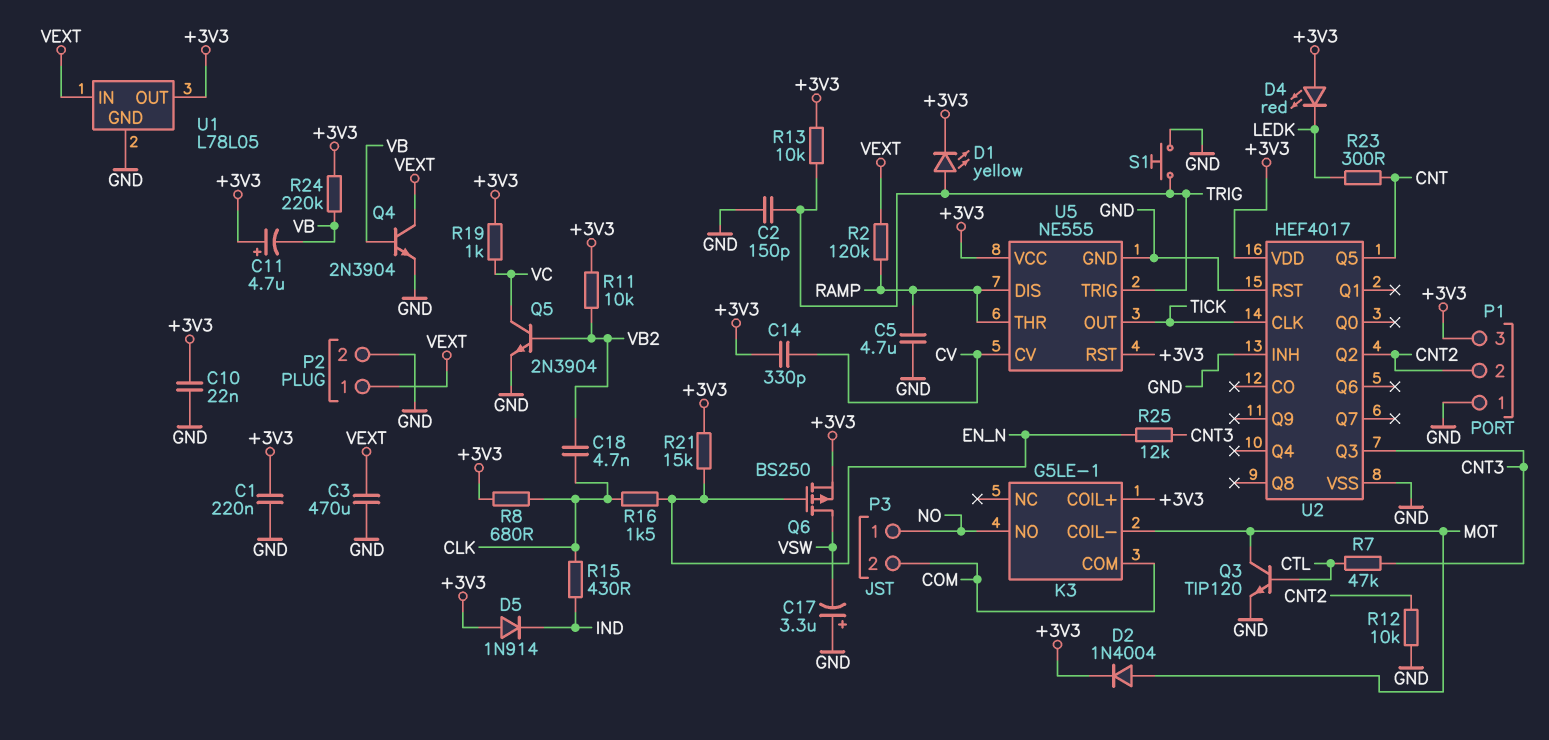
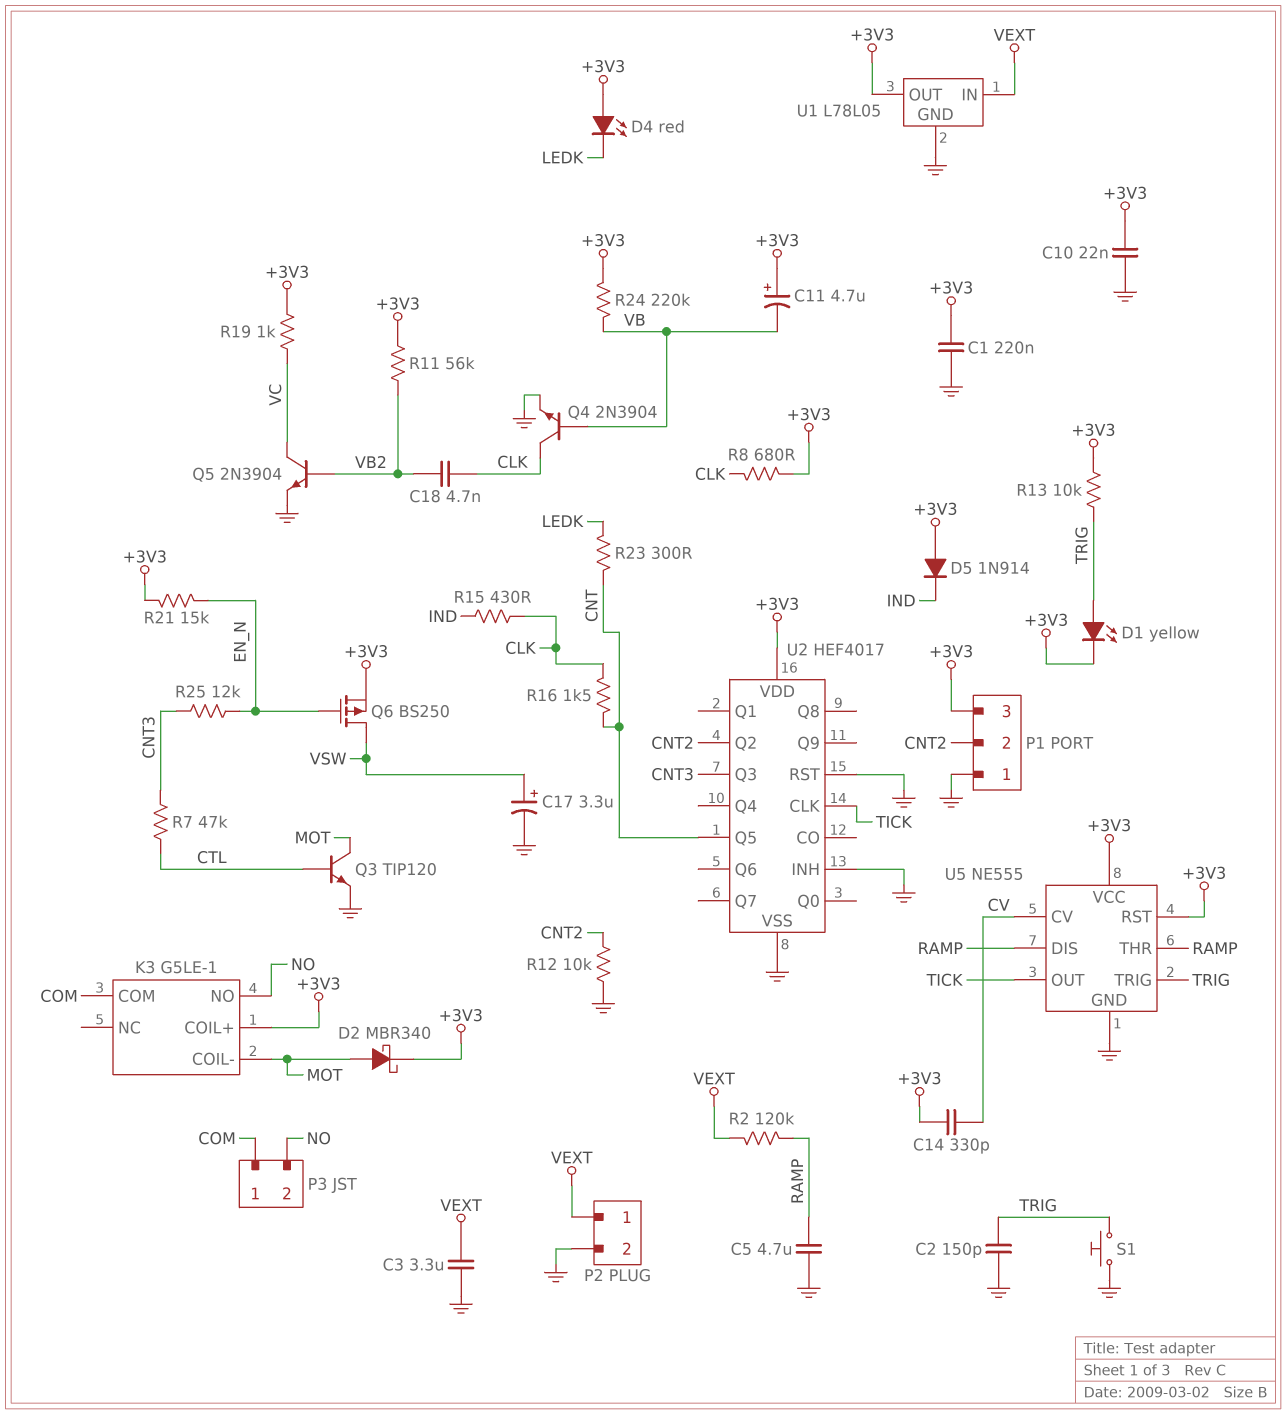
C3: 470uF (GND, VEXT) -> 3.3uF (GND, VEXT)
C17: 3.3uF (plus GND, minus VSW) -> 3.3uF (plus VSW, minus GND)
D2: diode 1N4004 (A MOT, K +3V3) -> schottky MBR340 (A MOT, K +3V3)
P3 pin 1: NO -> COM
P3 pin 2: COM -> NO
Q4: NPN 2N3904 (B VB, C VEXT, E GND) -> NPN 2N3904 (B VB, C CLK, E GND)
R11: 10k (+3V3, VB2) -> 56k (+3V3, VB2)
R16: 1.5k (CLK, EN_N) -> 1.5k (CLK, CNT)

